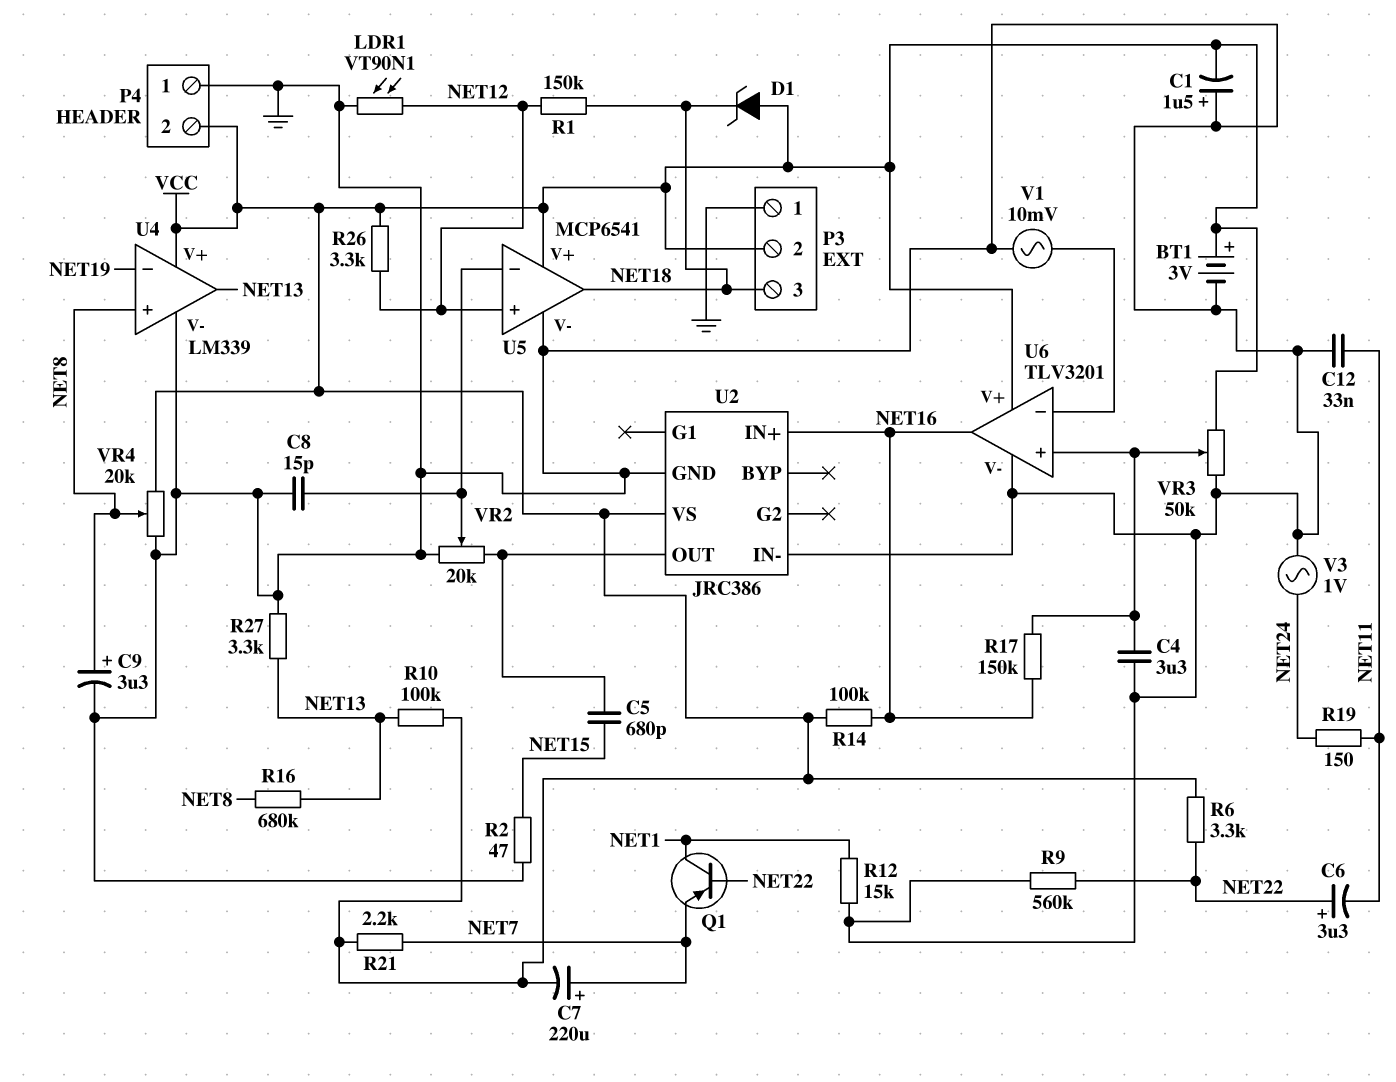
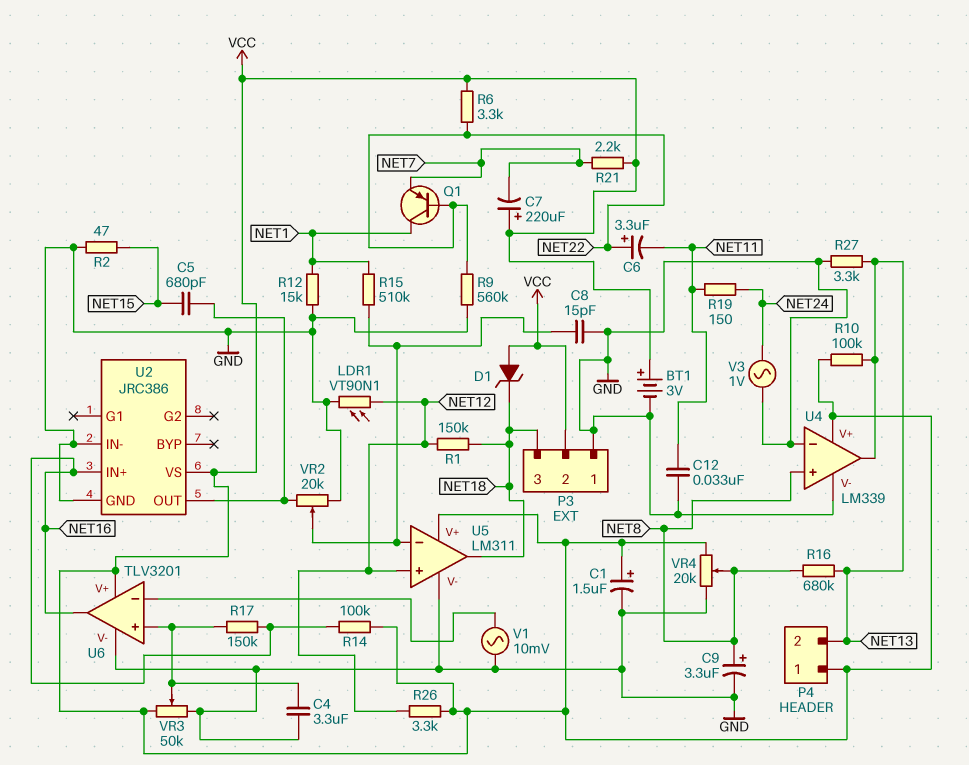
C1: 1.5uF (plus GND, minus VCC) -> 1.5uF (plus VCC, minus GND)
C7: 220uF (plus NET7, minus VCC) -> 220uF (plus VCC, minus NET7)
P4 pin 1: GND -> VCC
P4 pin 2: VCC -> NET13
R15: none -> 510k (NET1, U5/in-)
U4 pin in-: NET19 -> GND
U5: MCP6541 -> LM311

